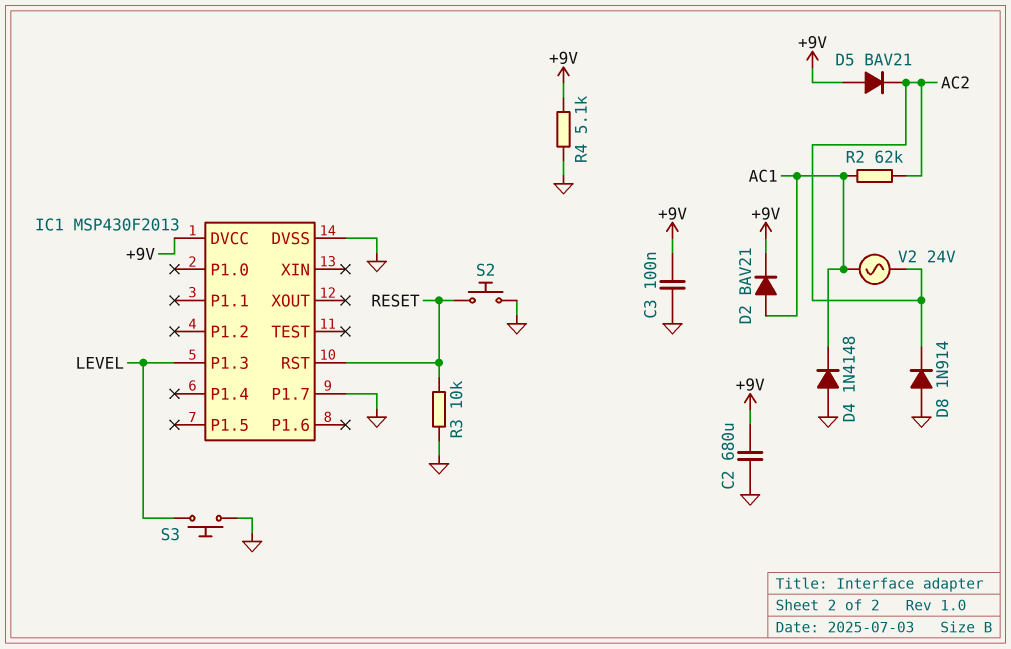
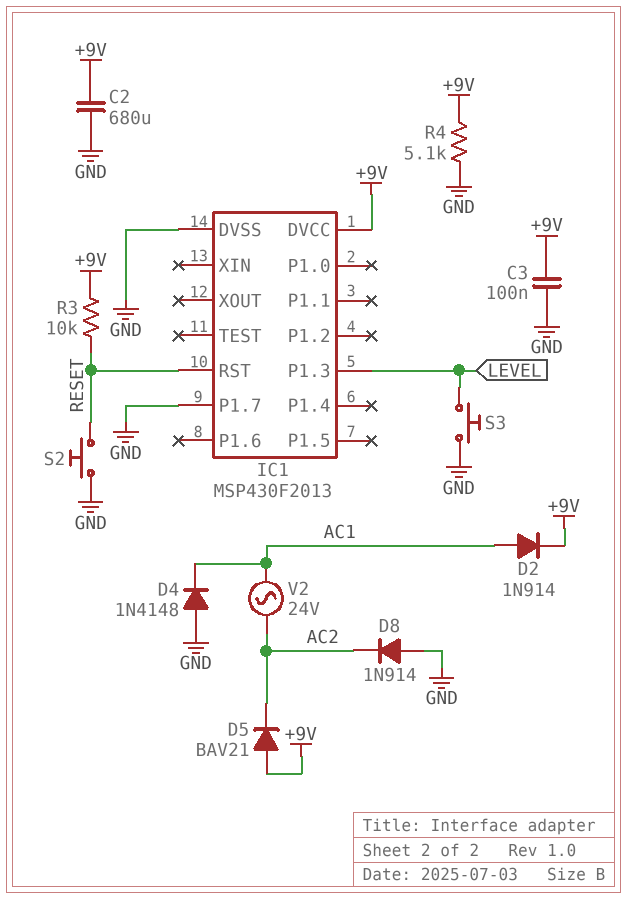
D2: diode BAV21 (A AC1, K +9V) -> diode 1N914 (A AC1, K +9V)
R2: 62k (AC1, AC2) -> none
R3: 10k (GND, RESET) -> 10k (+9V, RESET)

